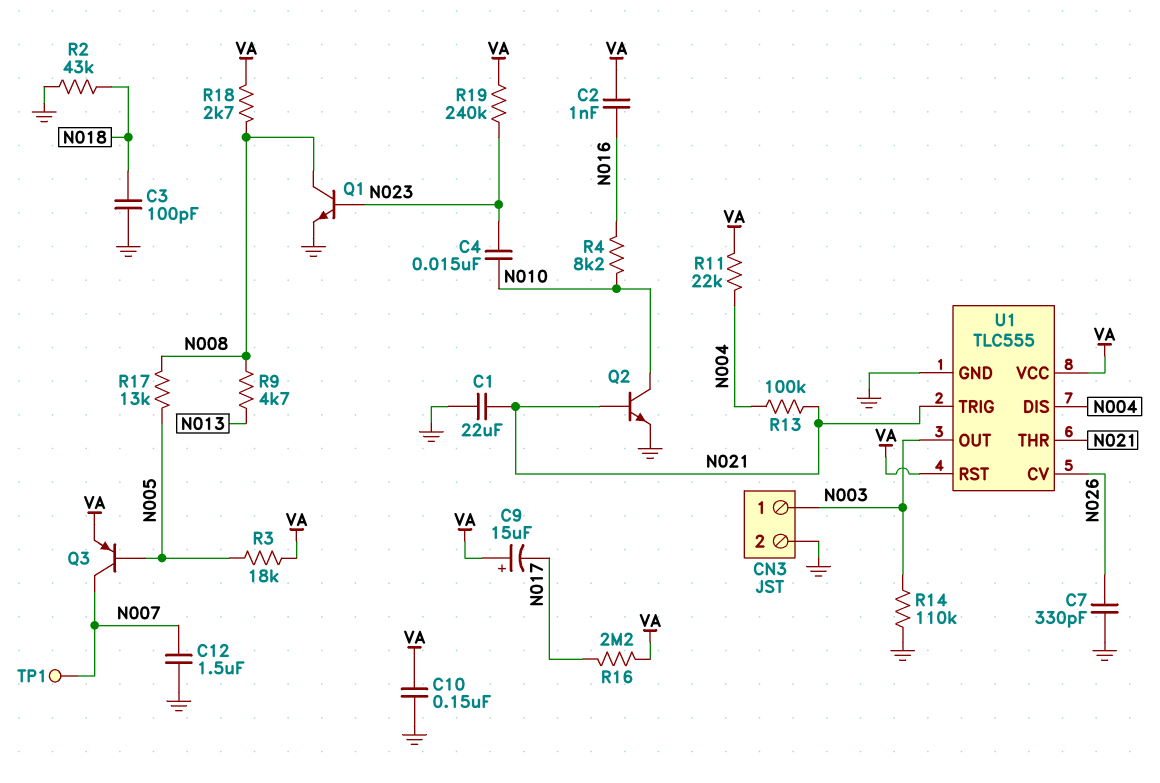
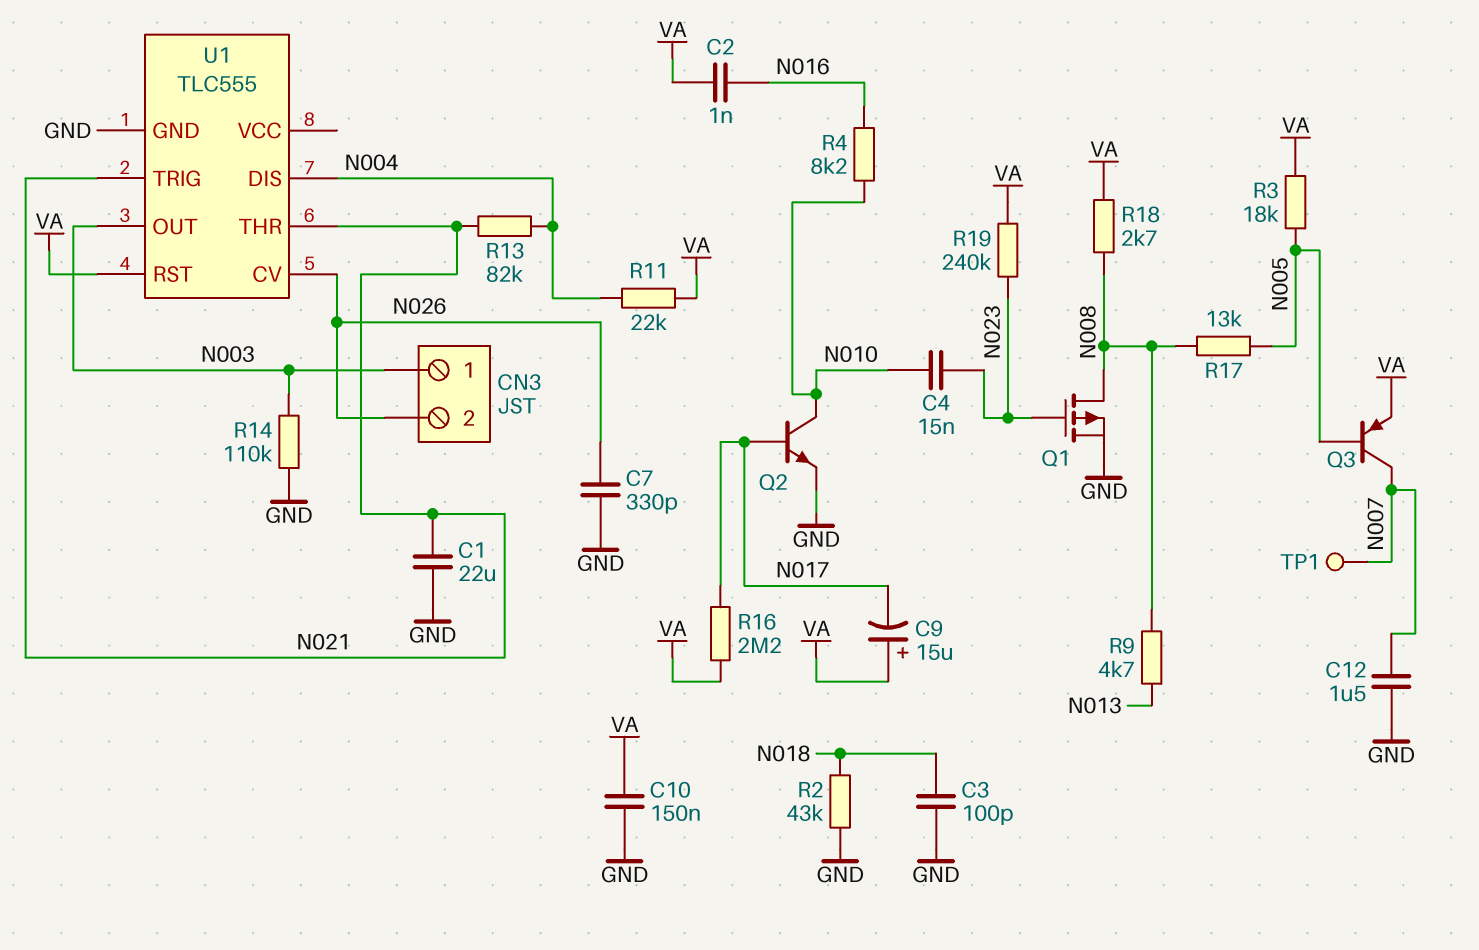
CN3 pin 2: GND -> N026
Q1: NPN (B N023, C N008, E GND) -> PMOS (G N023, D N008, S GND)
Q2: NPN (B N021, C N010, E GND) -> NPN (B N017, C N010, E GND)
R13: 100k (N004, N021) -> 82k (N004, N021)
U1 pin VCC: VA -> none

